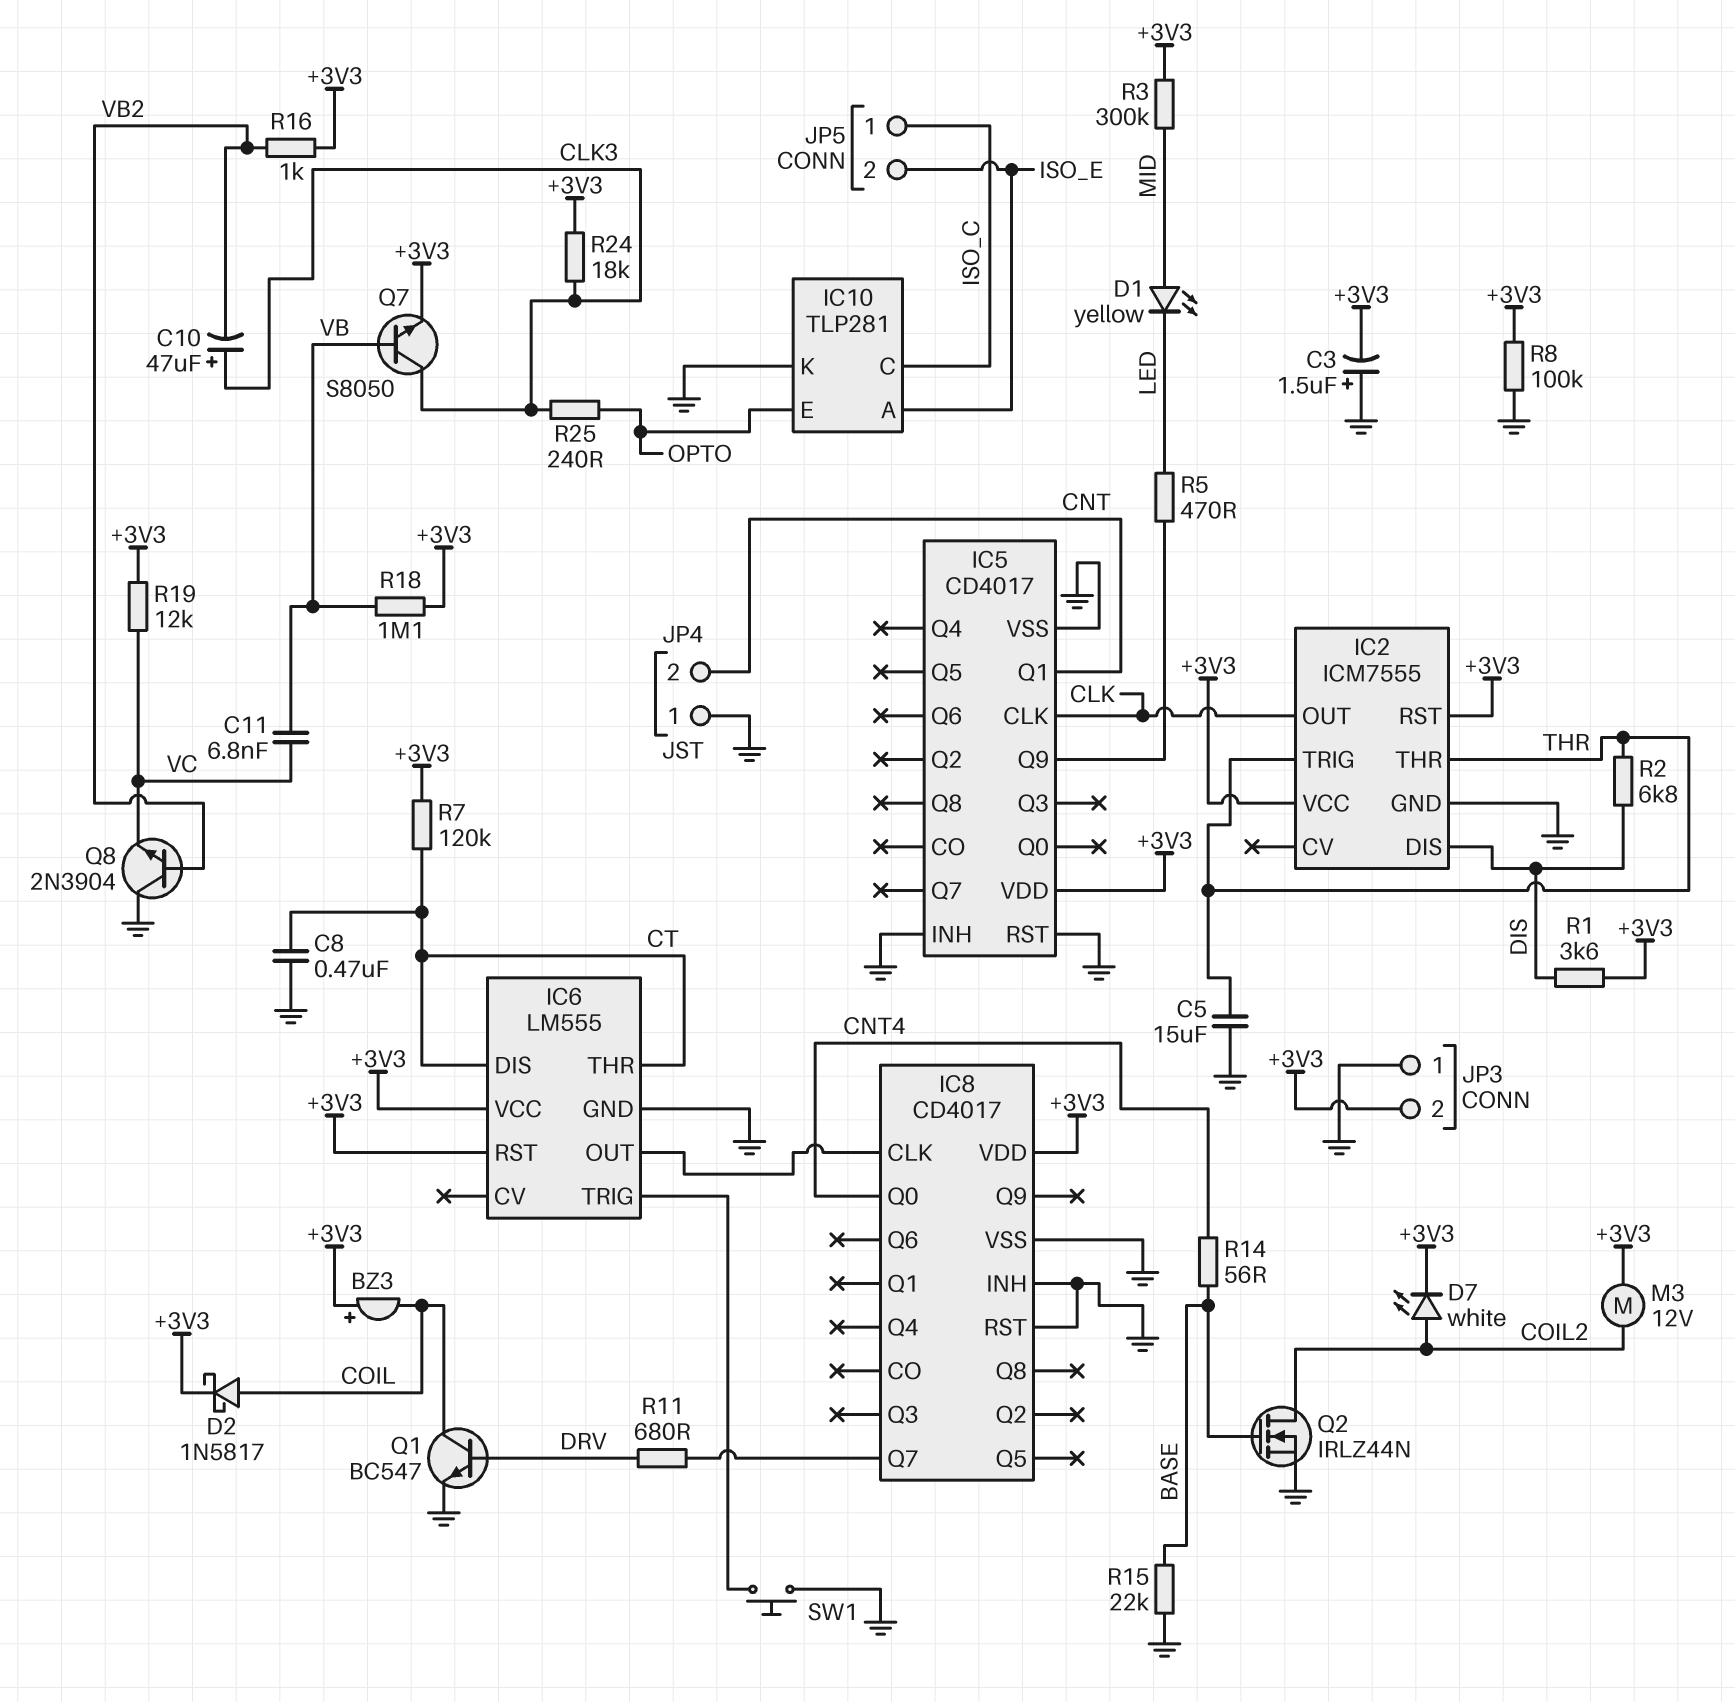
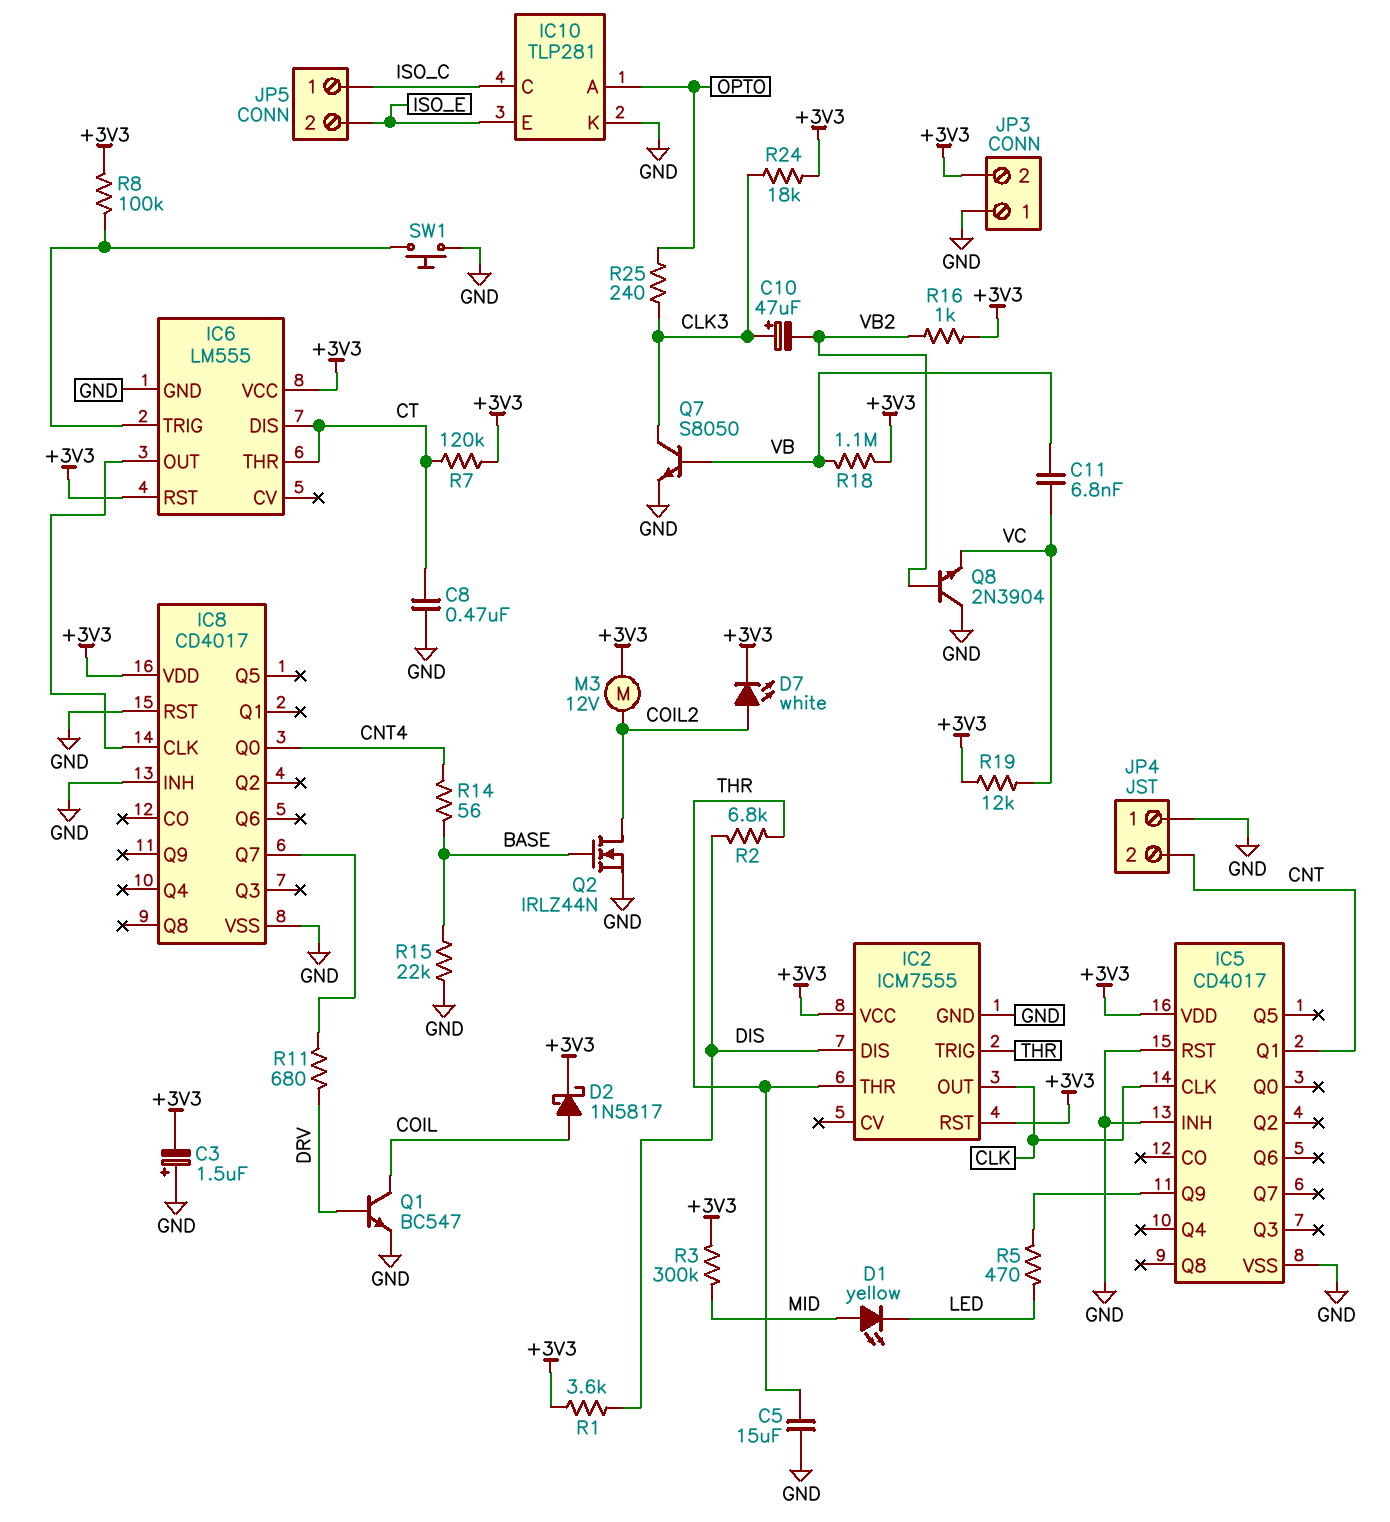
BZ3: buzzer (plus +3V3, minus COIL) -> none
IC10 pin A: ISO_E -> OPTO
IC10 pin E: OPTO -> ISO_E
Q7: NPN S8050 (B VB, C CLK3, E +3V3) -> NPN S8050 (B VB, C CLK3, E GND)
R8: 100k (+3V3, GND) -> 100k (+3V3, IC6/TRIG)

